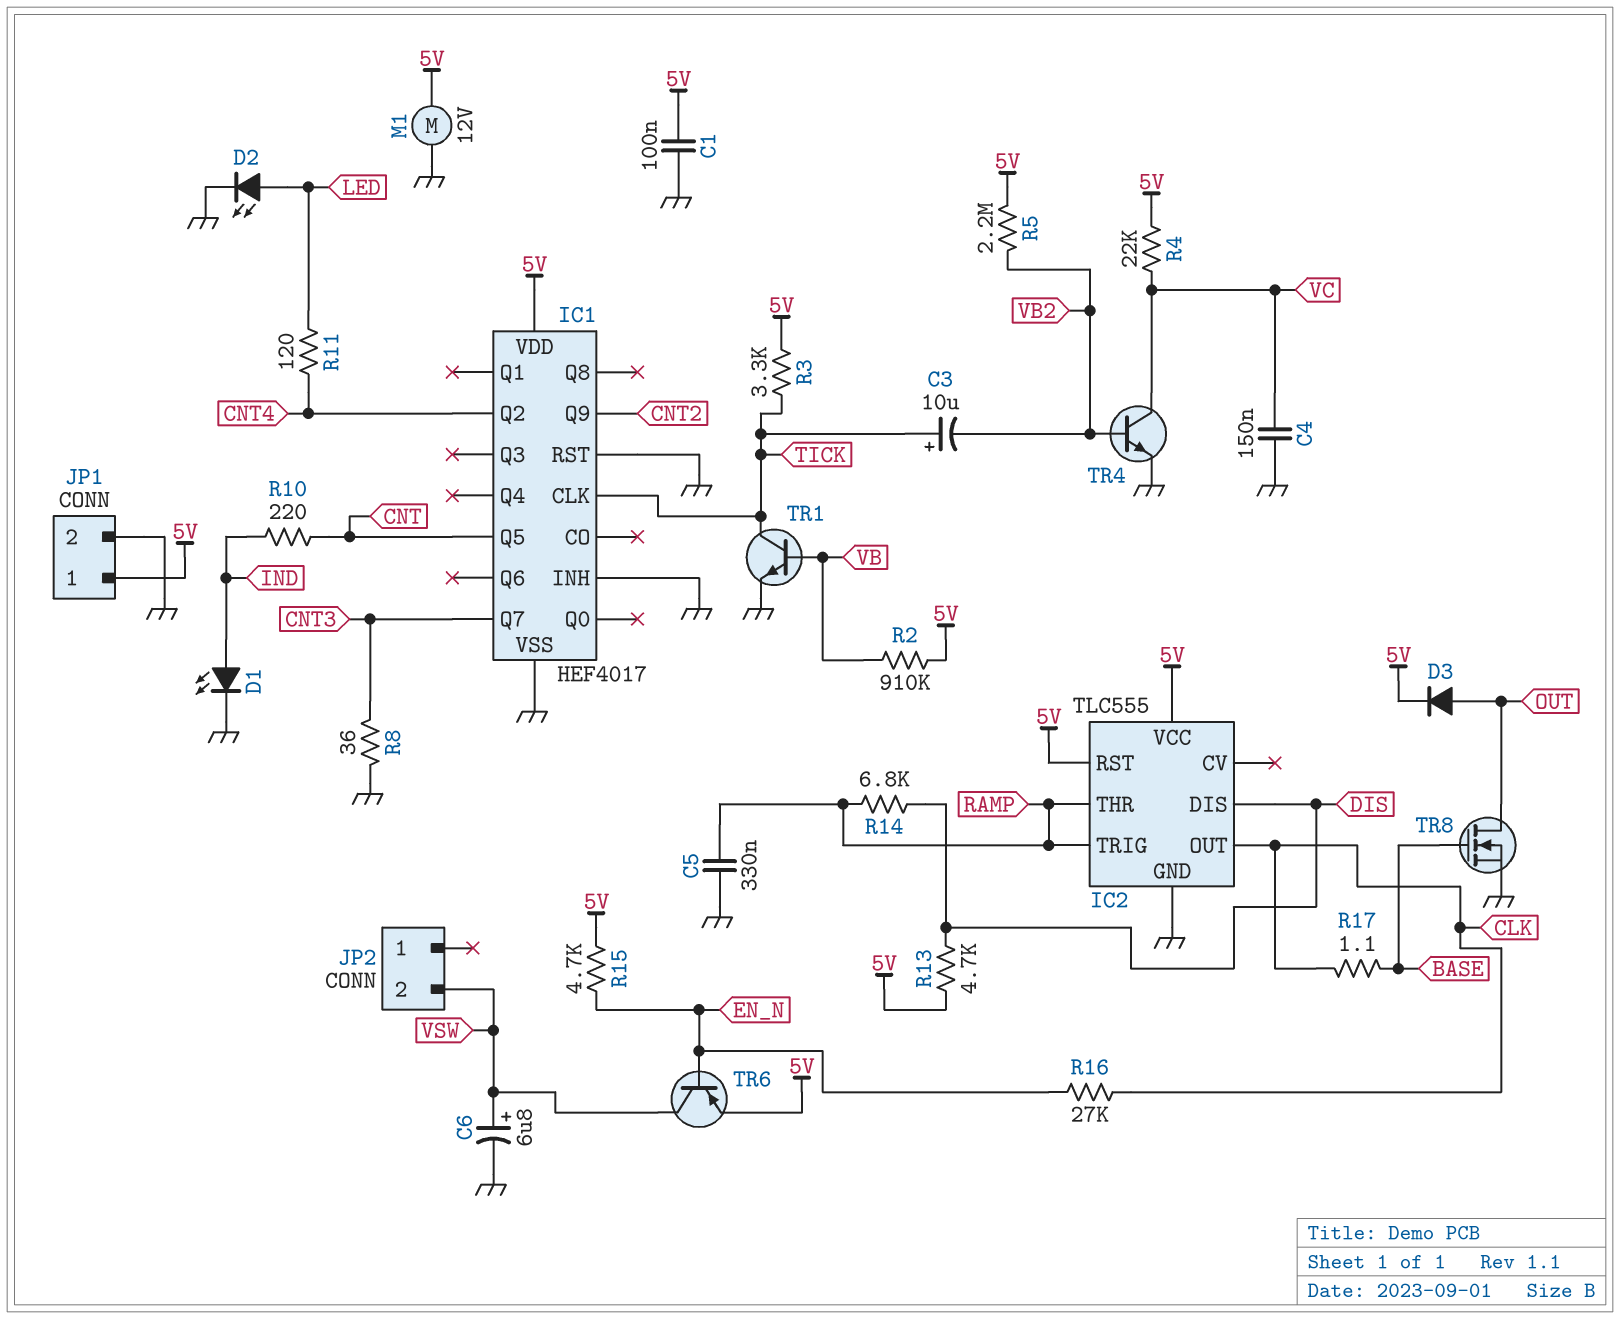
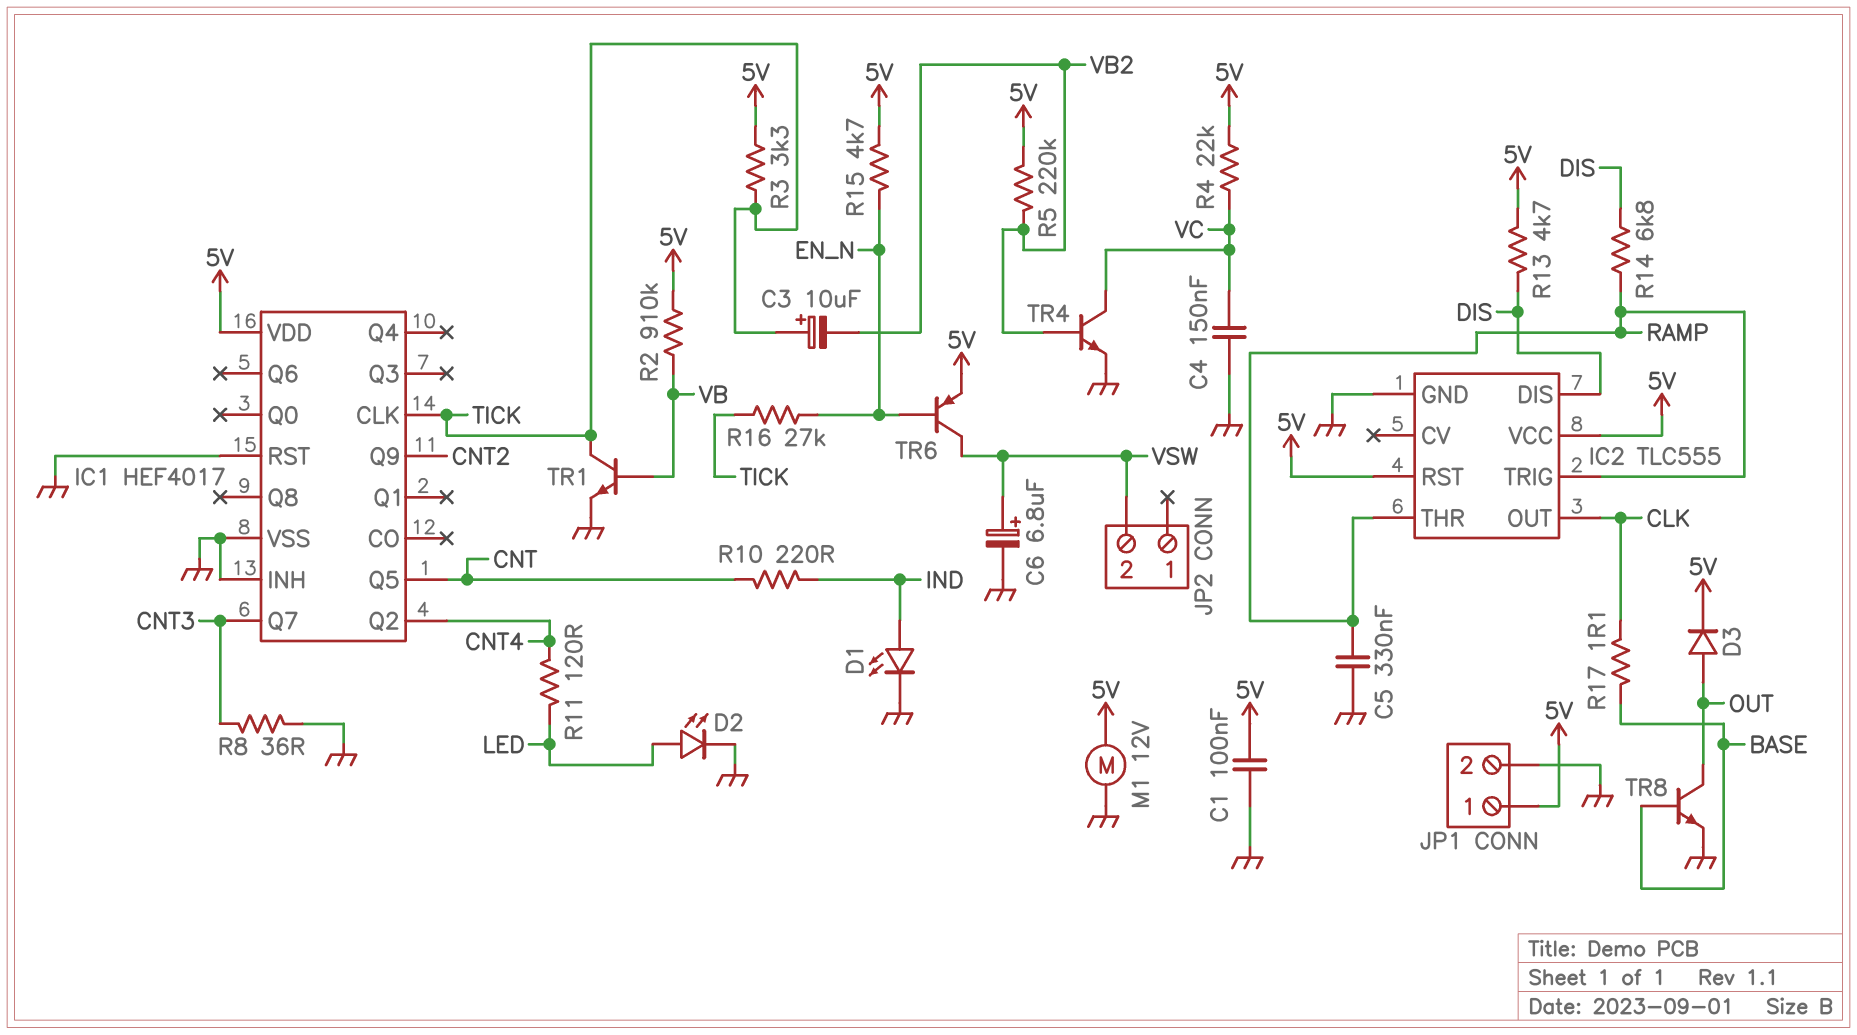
R5: 2.2M (5V, VB2) -> 220k (5V, VB2)
R16: 27k (CLK, EN_N) -> 27k (EN_N, TICK)
TR8: NMOS (G BASE, D OUT, S GND) -> NPN (B BASE, C OUT, E GND)

